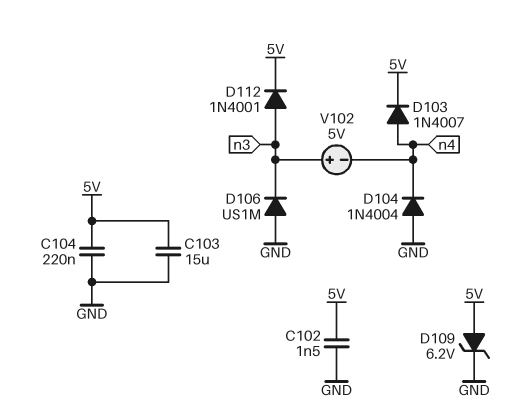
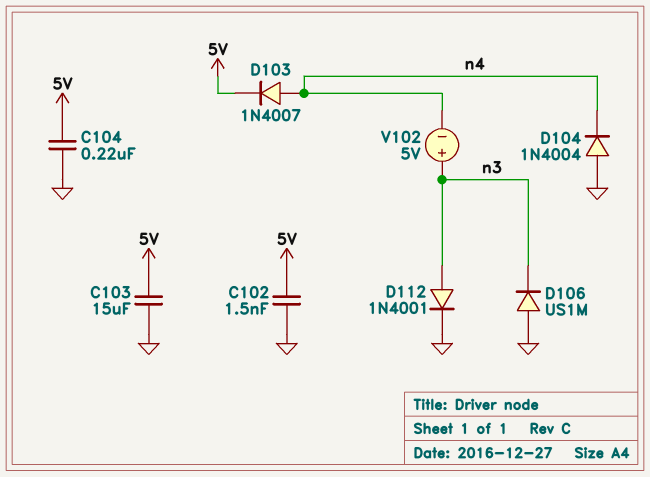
D109: zener 6.2V (A 5V, K GND) -> none
D112: diode 1N4001 (A n3, K 5V) -> diode 1N4001 (A n3, K GND)

